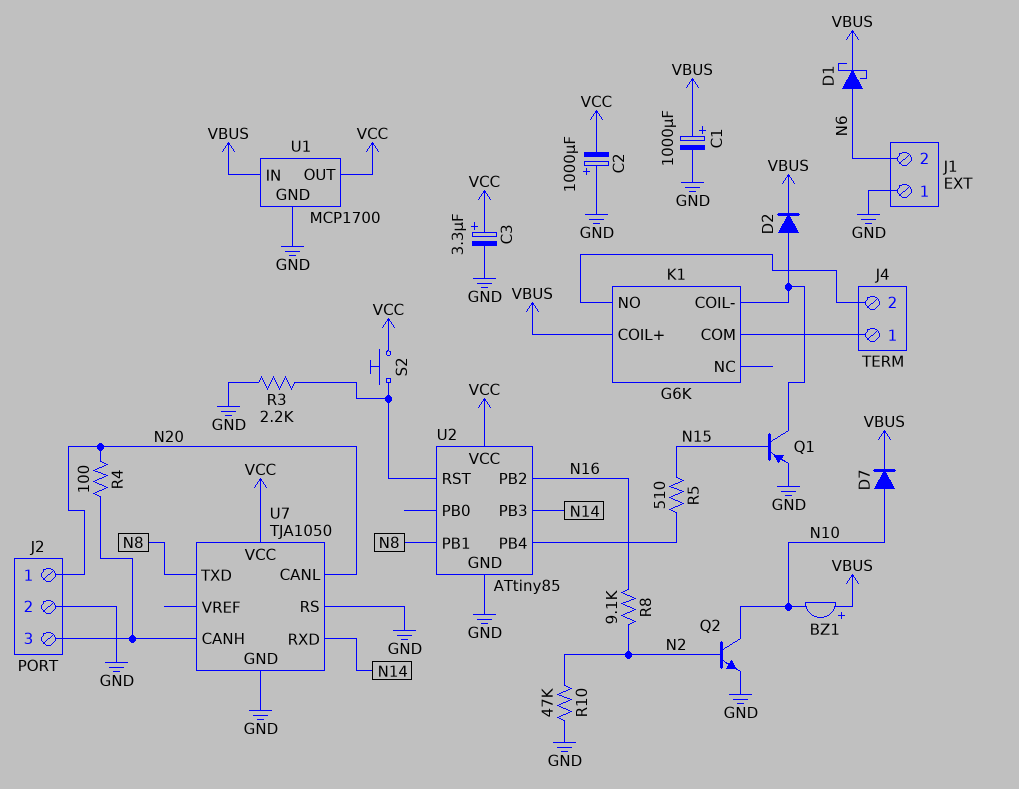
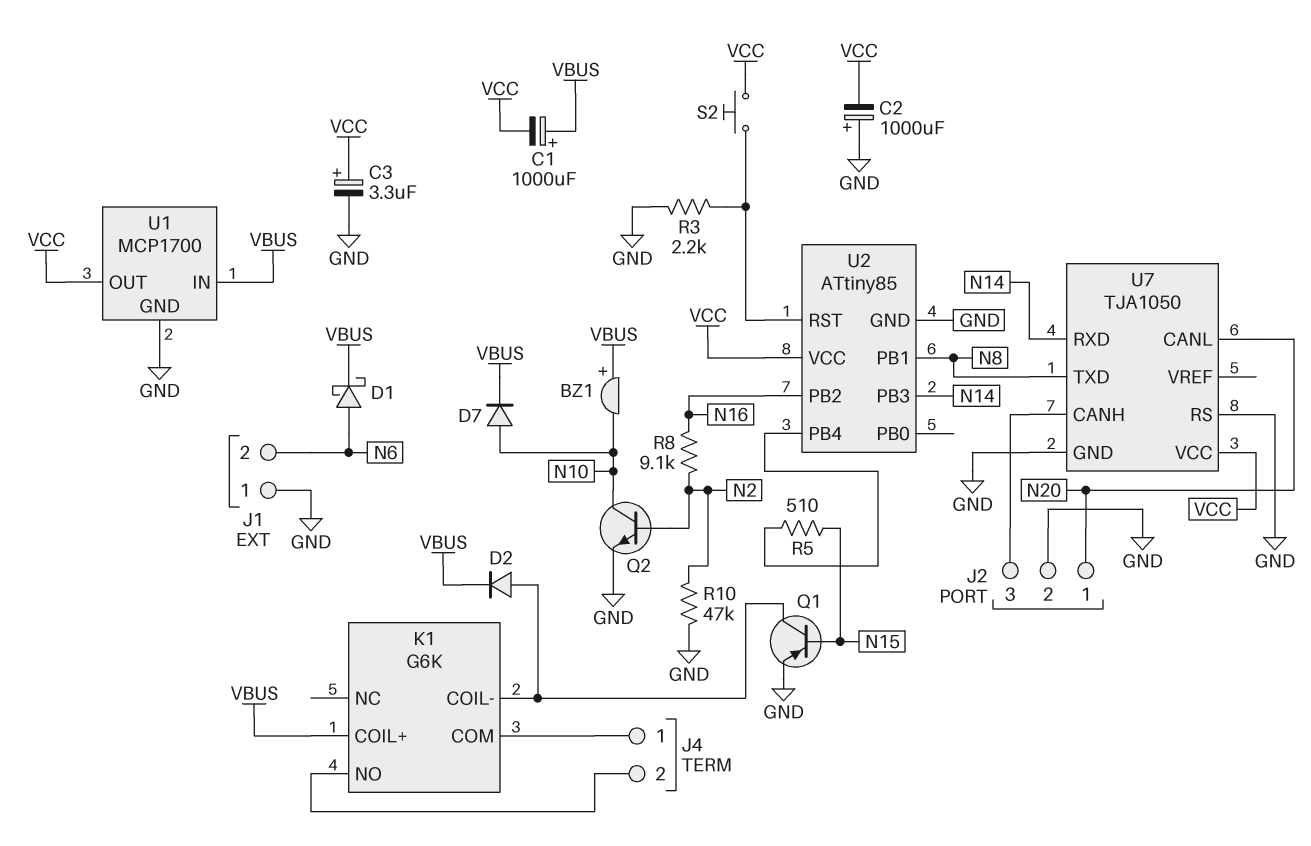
C1: 1000uF (plus VBUS, minus GND) -> 1000uF (plus VBUS, minus VCC)
R4: 100 (J2/3, N20) -> none

